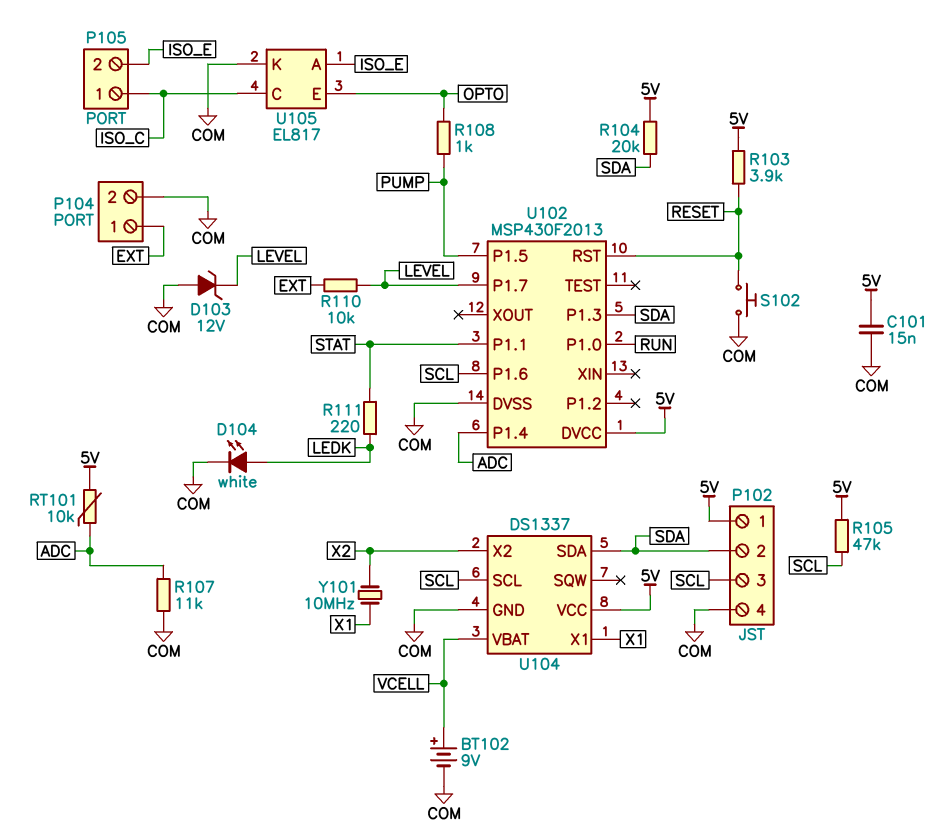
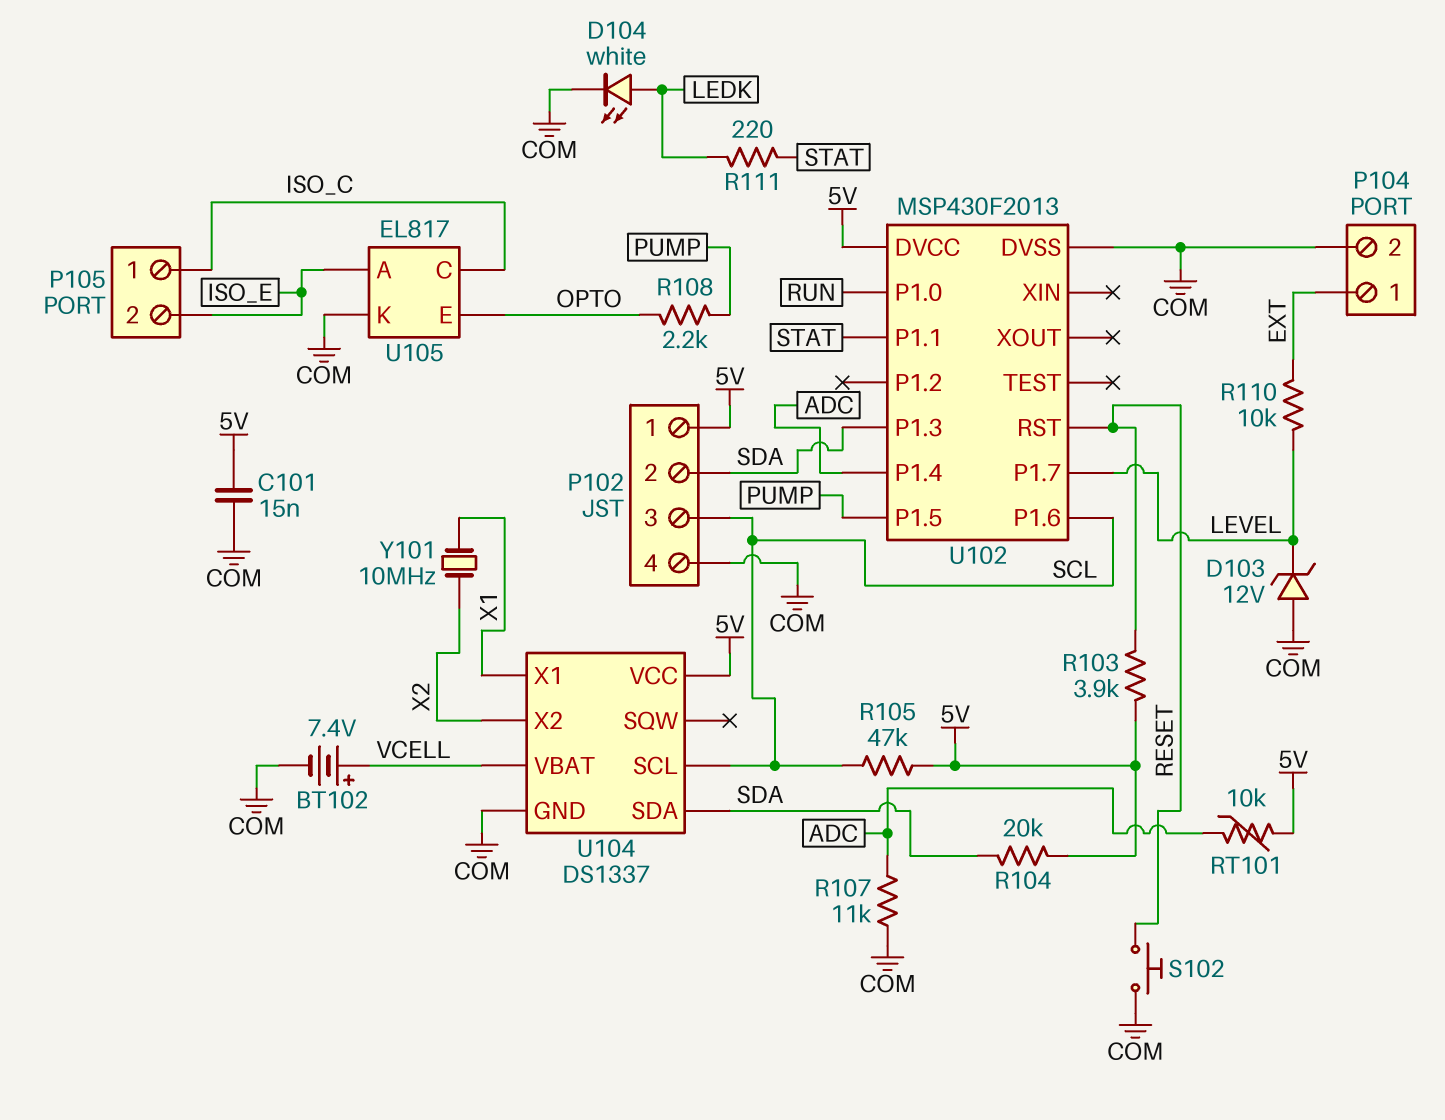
BT102: 9V (plus VCELL, minus COM) -> 7.4V (plus VCELL, minus COM)
R108: 1k (OPTO, PUMP) -> 2.2k (OPTO, PUMP)

